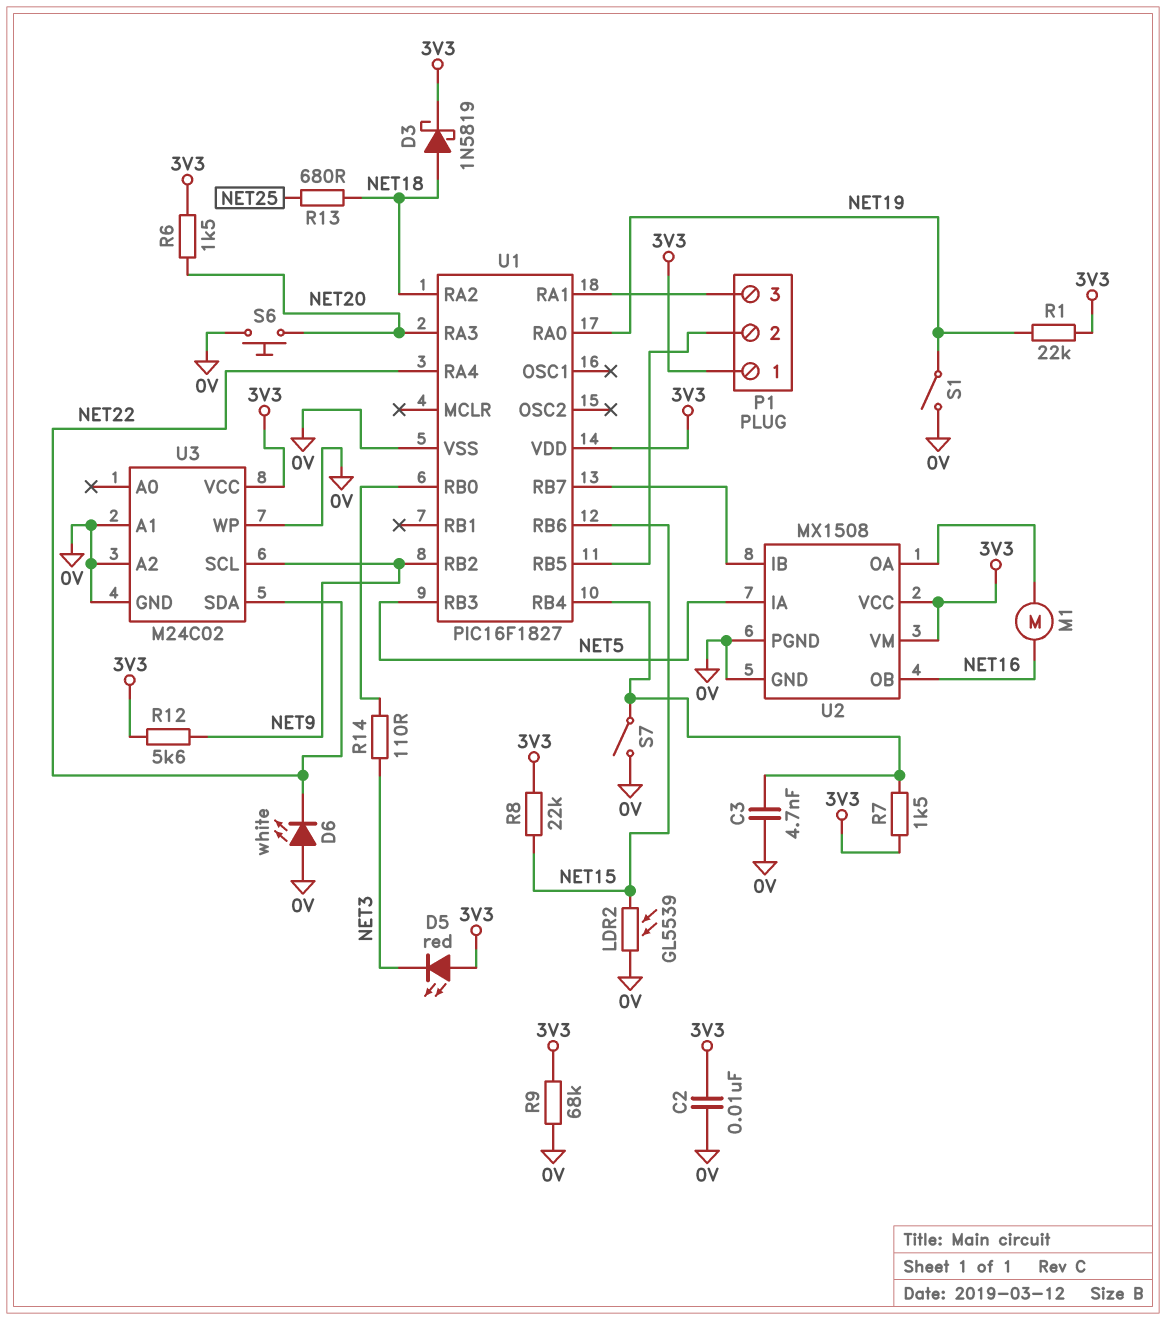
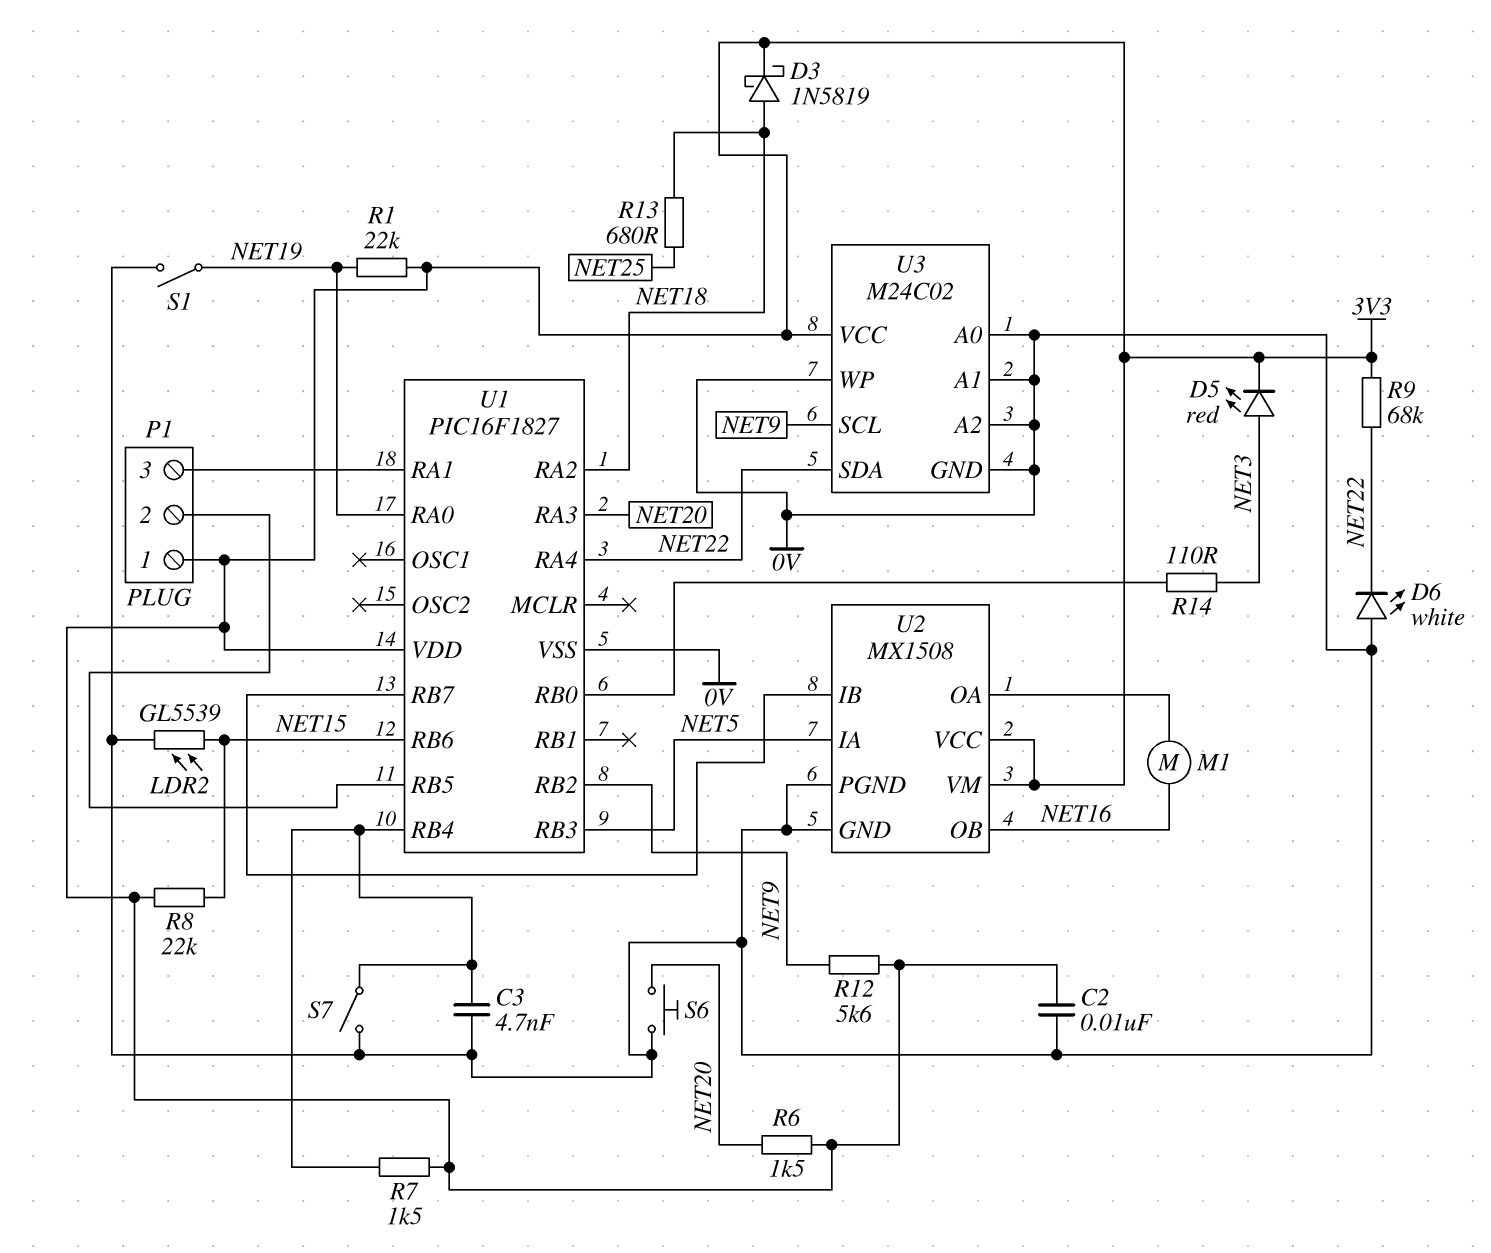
D5: LED red (A 3V3, K NET3) -> LED red (A NET3, K 3V3)
R9: 68k (0V, 3V3) -> 68k (3V3, NET22)
U3 pin A0: none -> 0V

